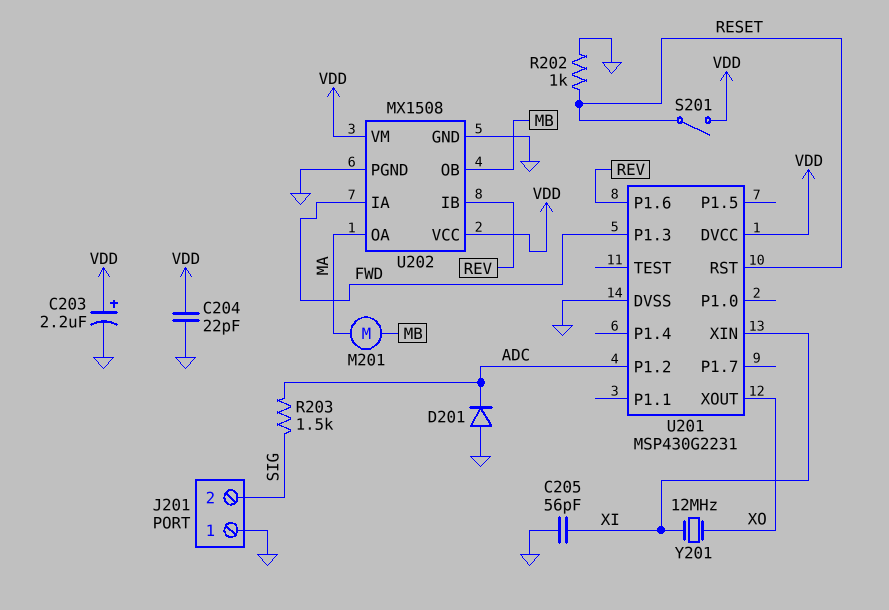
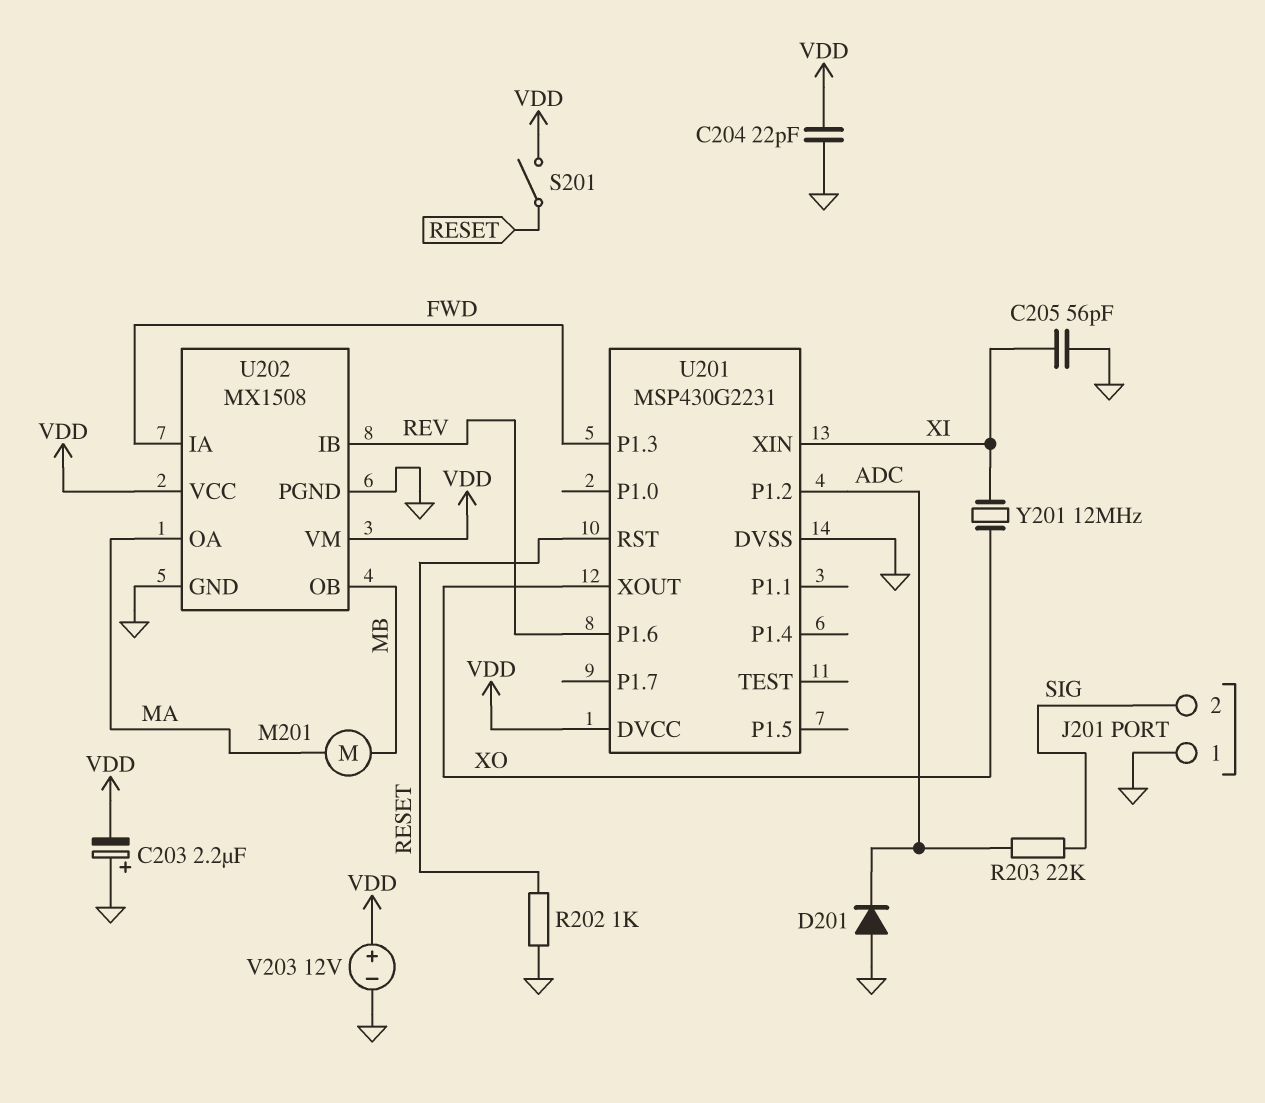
C203: 2.2uF (plus VDD, minus GND) -> 2.2uF (plus GND, minus VDD)
R203: 1.5k (ADC, SIG) -> 22k (ADC, SIG)
V203: none -> 12V (plus VDD, minus GND)

